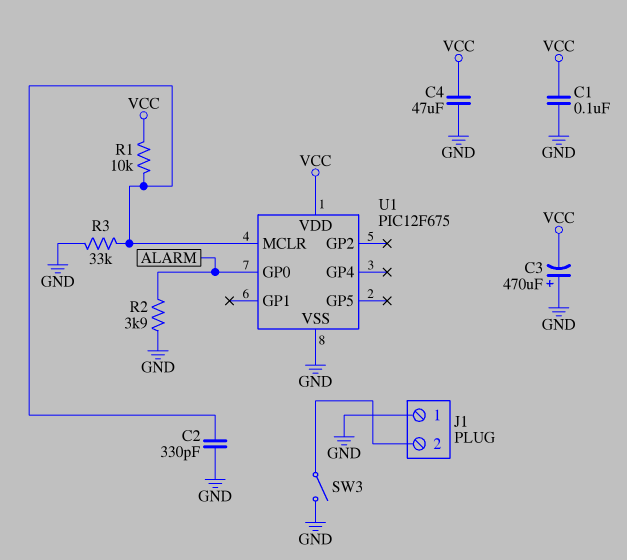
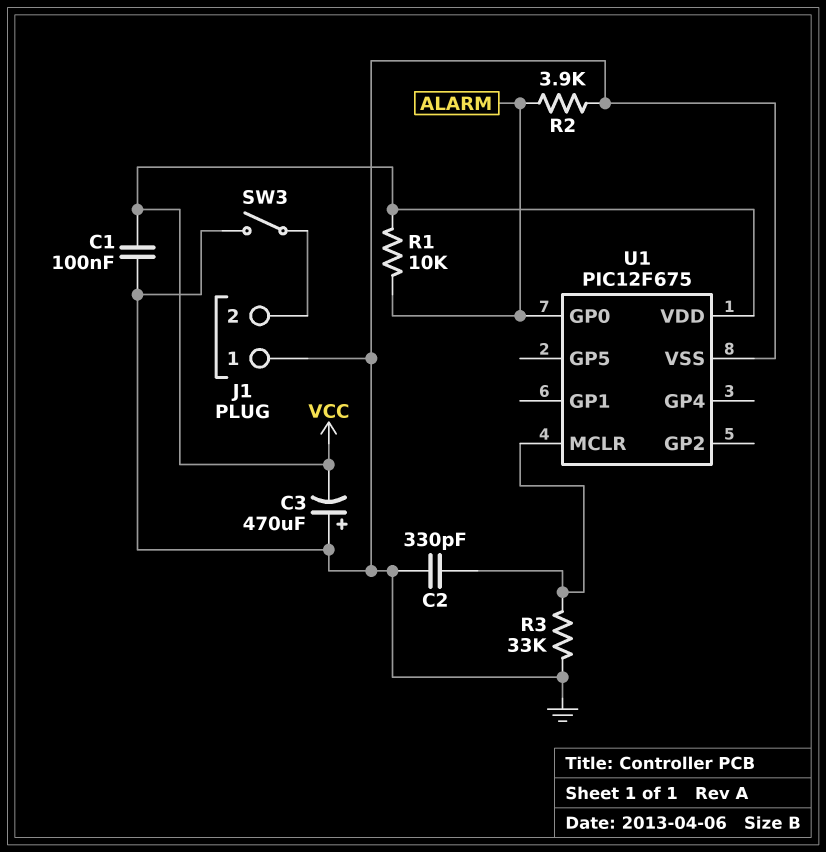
C4: 47uF (GND, VCC) -> none
R1: 10k (U1/MCLR, VCC) -> 10k (ALARM, VCC)

